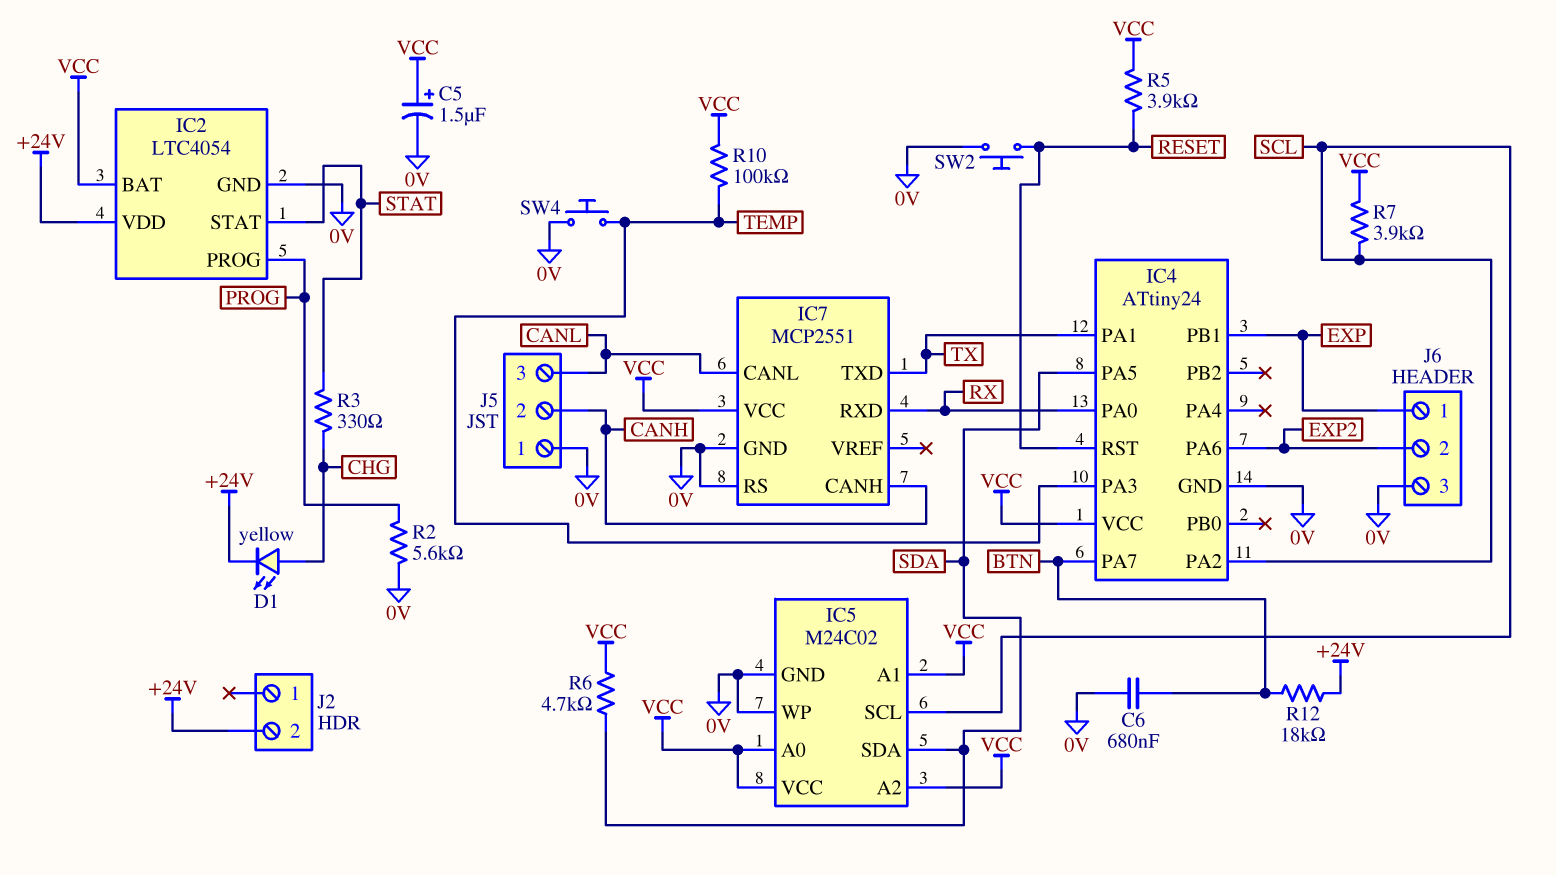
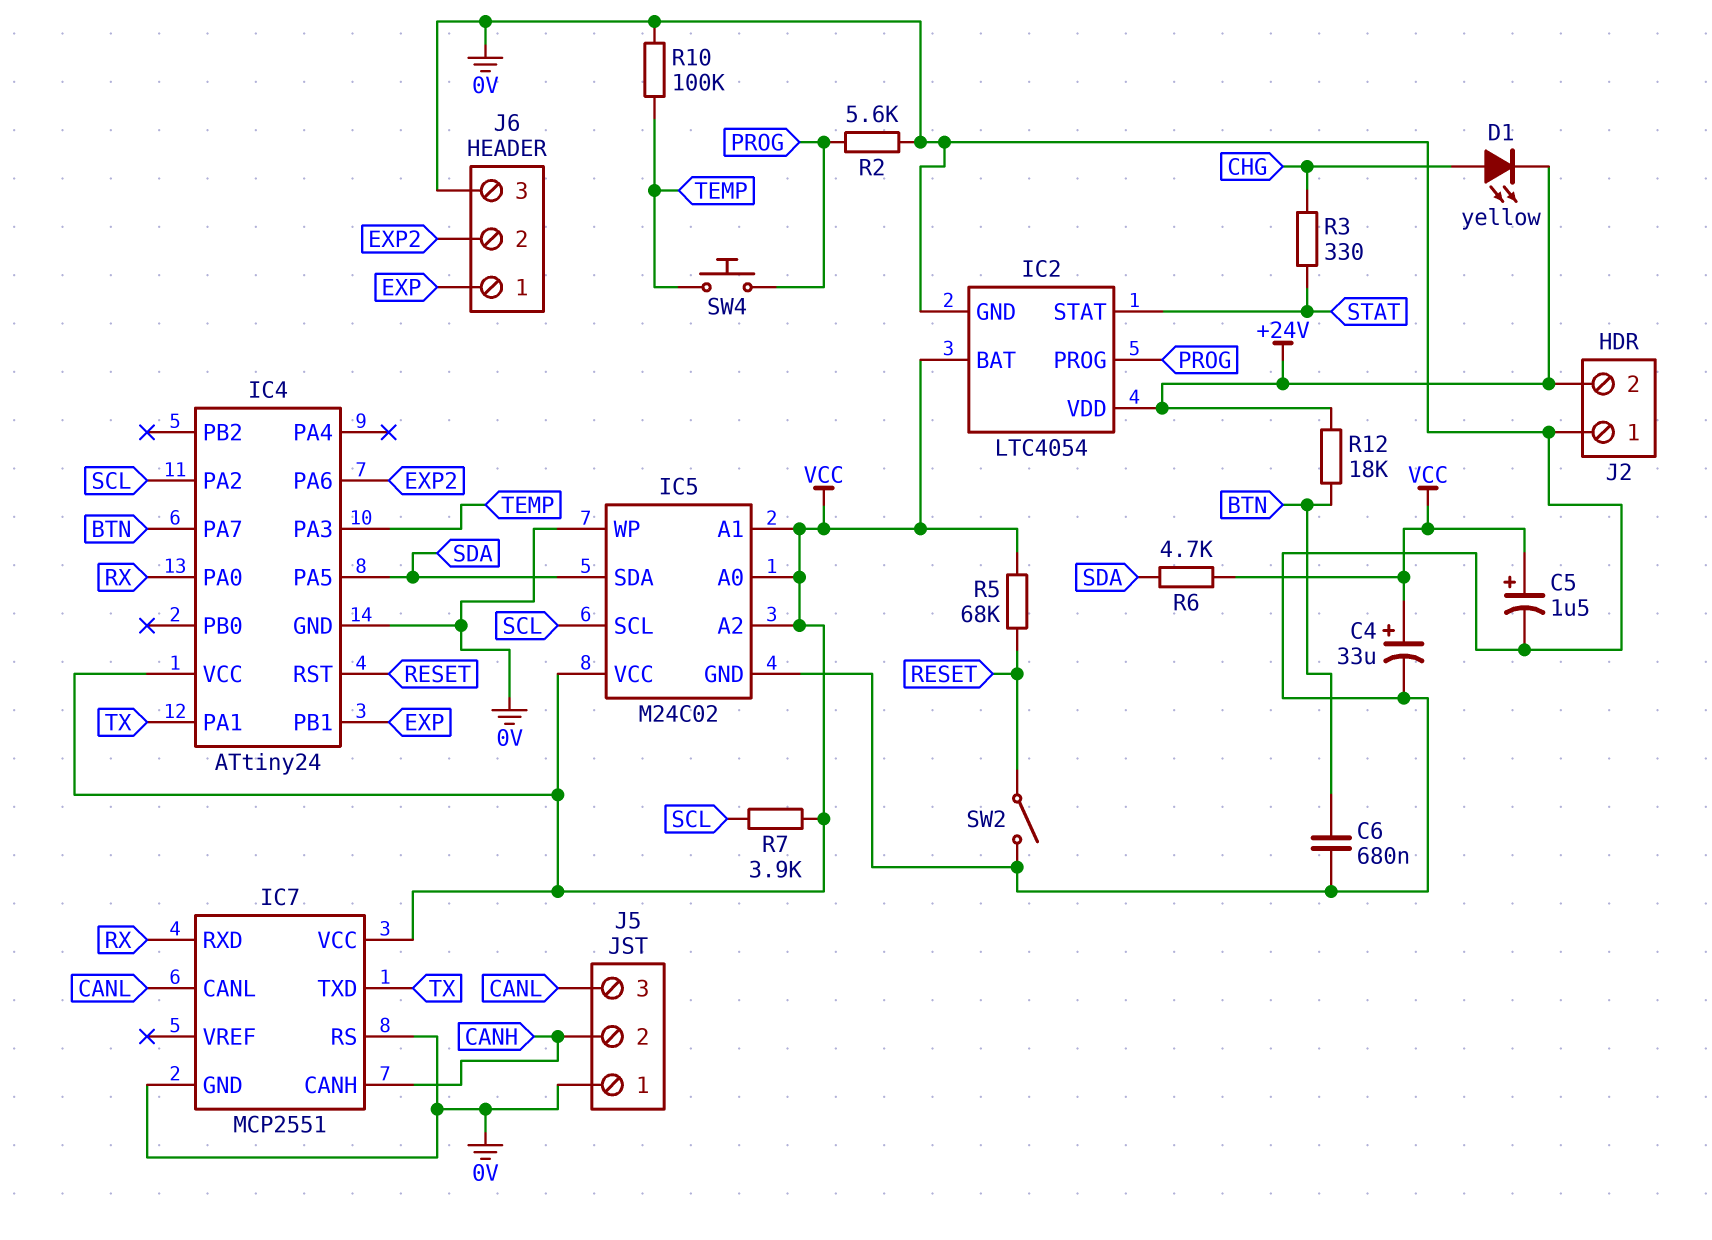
C4: none -> 33uF (plus VCC, minus 0V)
J2 pin 1: none -> 0V
R5: 3.9k (RESET, VCC) -> 68k (RESET, VCC)
R10: 100k (TEMP, VCC) -> 100k (0V, TEMP)
SW2: button (0V, RESET) -> switch (0V, RESET)
SW4: button (0V, TEMP) -> button (PROG, TEMP)

